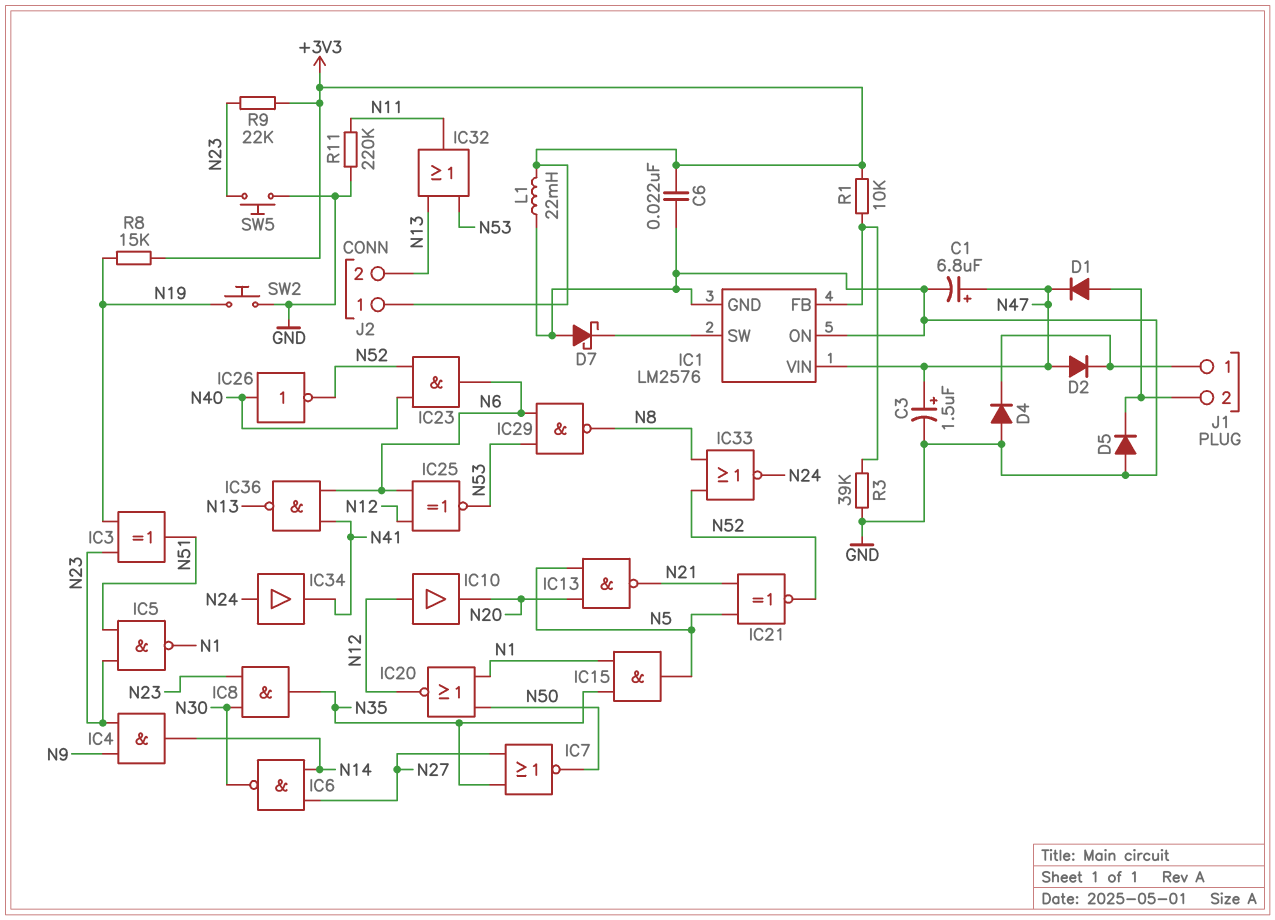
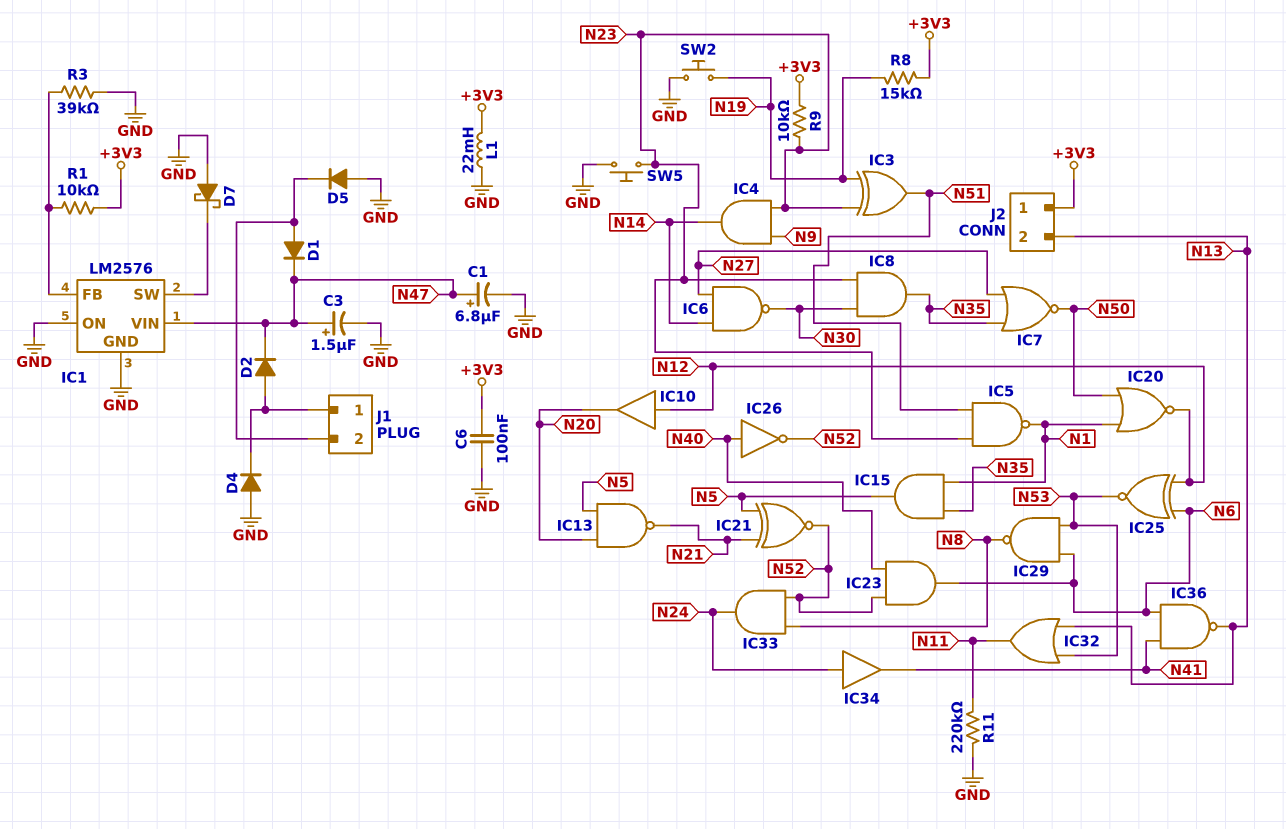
C6: 22nF (+3V3, GND) -> 100nF (+3V3, GND)
D2: diode (A N47, K J1/1) -> diode (A J1/1, K N47)
IC33: NOR (in N8, in N52, out N24) -> AND (in N8, in N52, out N24)
R9: 22k (+3V3, N23) -> 10k (+3V3, N23)

